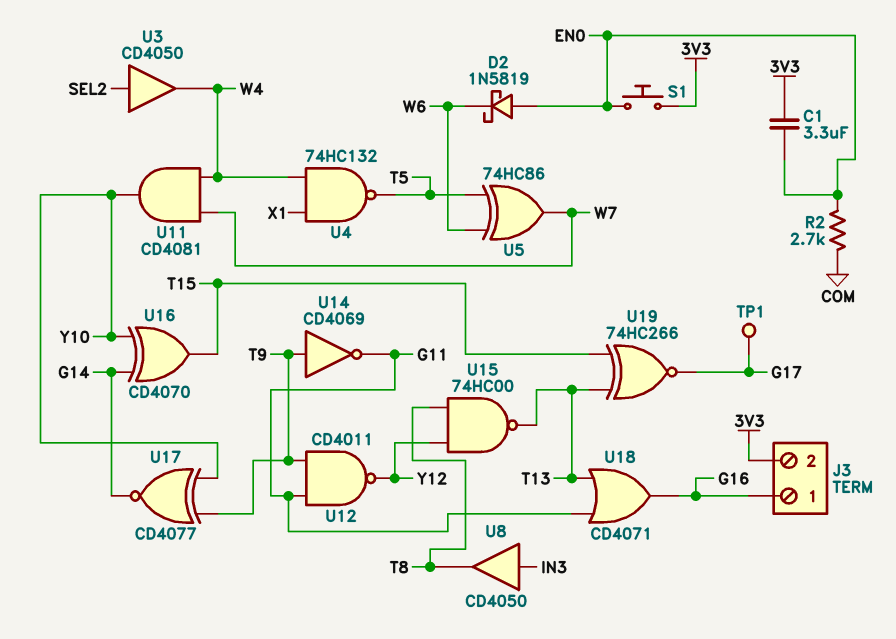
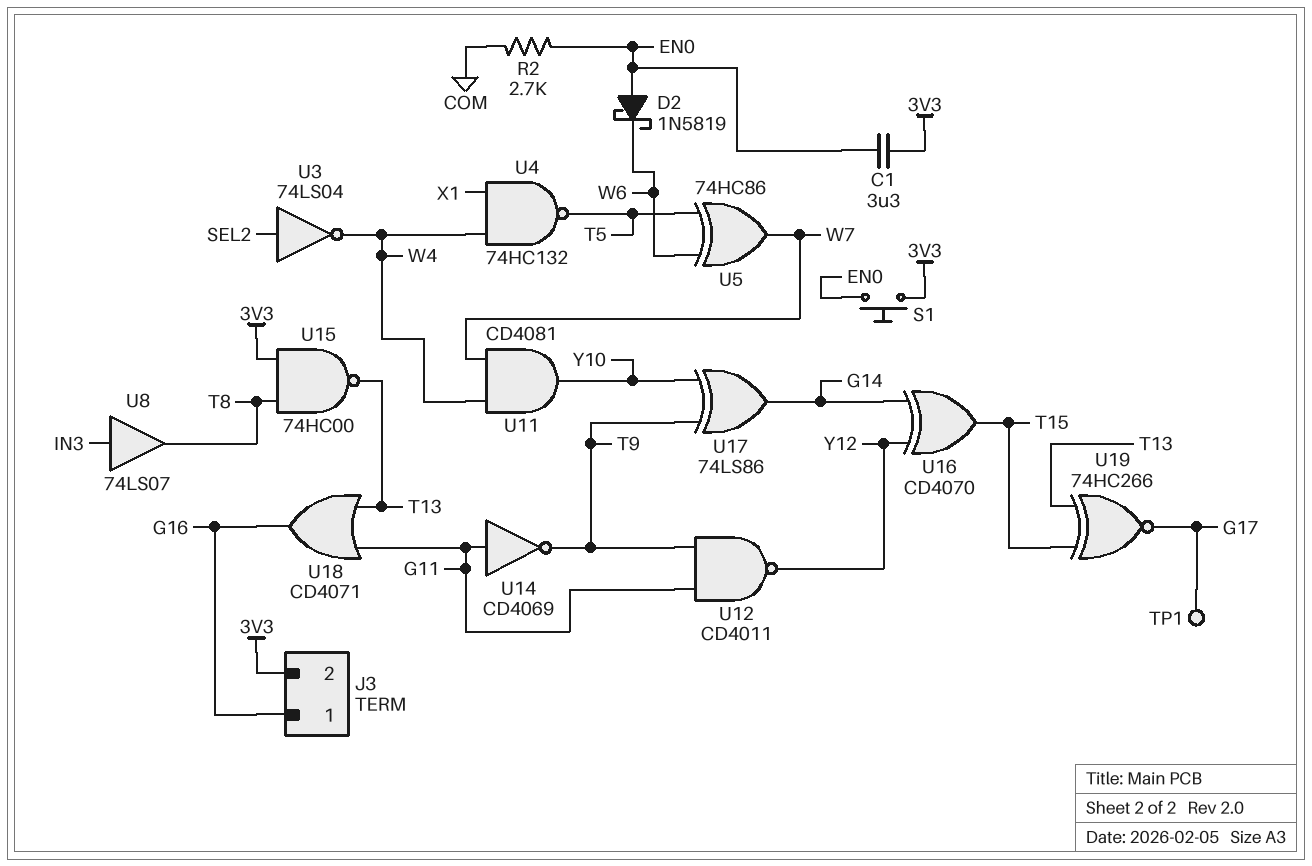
U3: buffer CD4050 (in SEL2, out W4) -> NOT 74LS04 (in SEL2, out W4)
U8: buffer CD4050 (in IN3, out T8) -> buffer 74LS07 (in IN3, out T8)
U14: NOT CD4069 (in T9, out G11) -> NOT CD4069 (in G11, out T9)
U15: NAND 74HC00 (in T8, in Y12, out T13) -> NAND 74HC00 (in 3V3, in T8, out T13)
U16: XOR CD4070 (in G14, in Y10, out T15) -> XOR CD4070 (in G14, in Y12, out T15)
U17: XNOR CD4077 (in T9, in Y10, out G14) -> XOR 74LS86 (in T9, in Y10, out G14)

